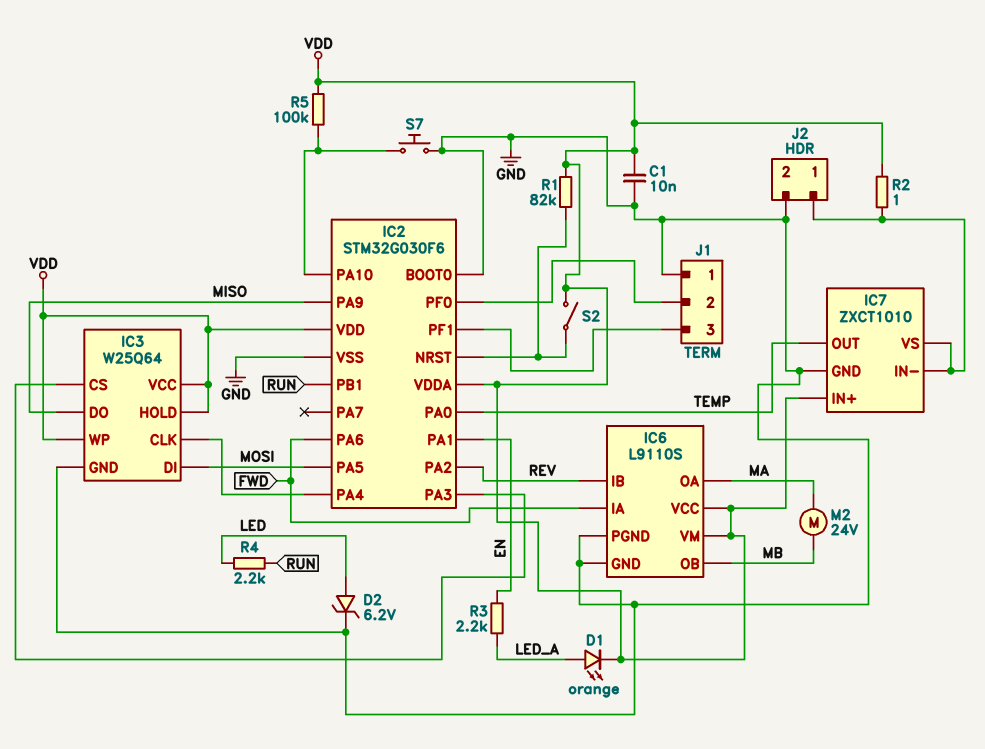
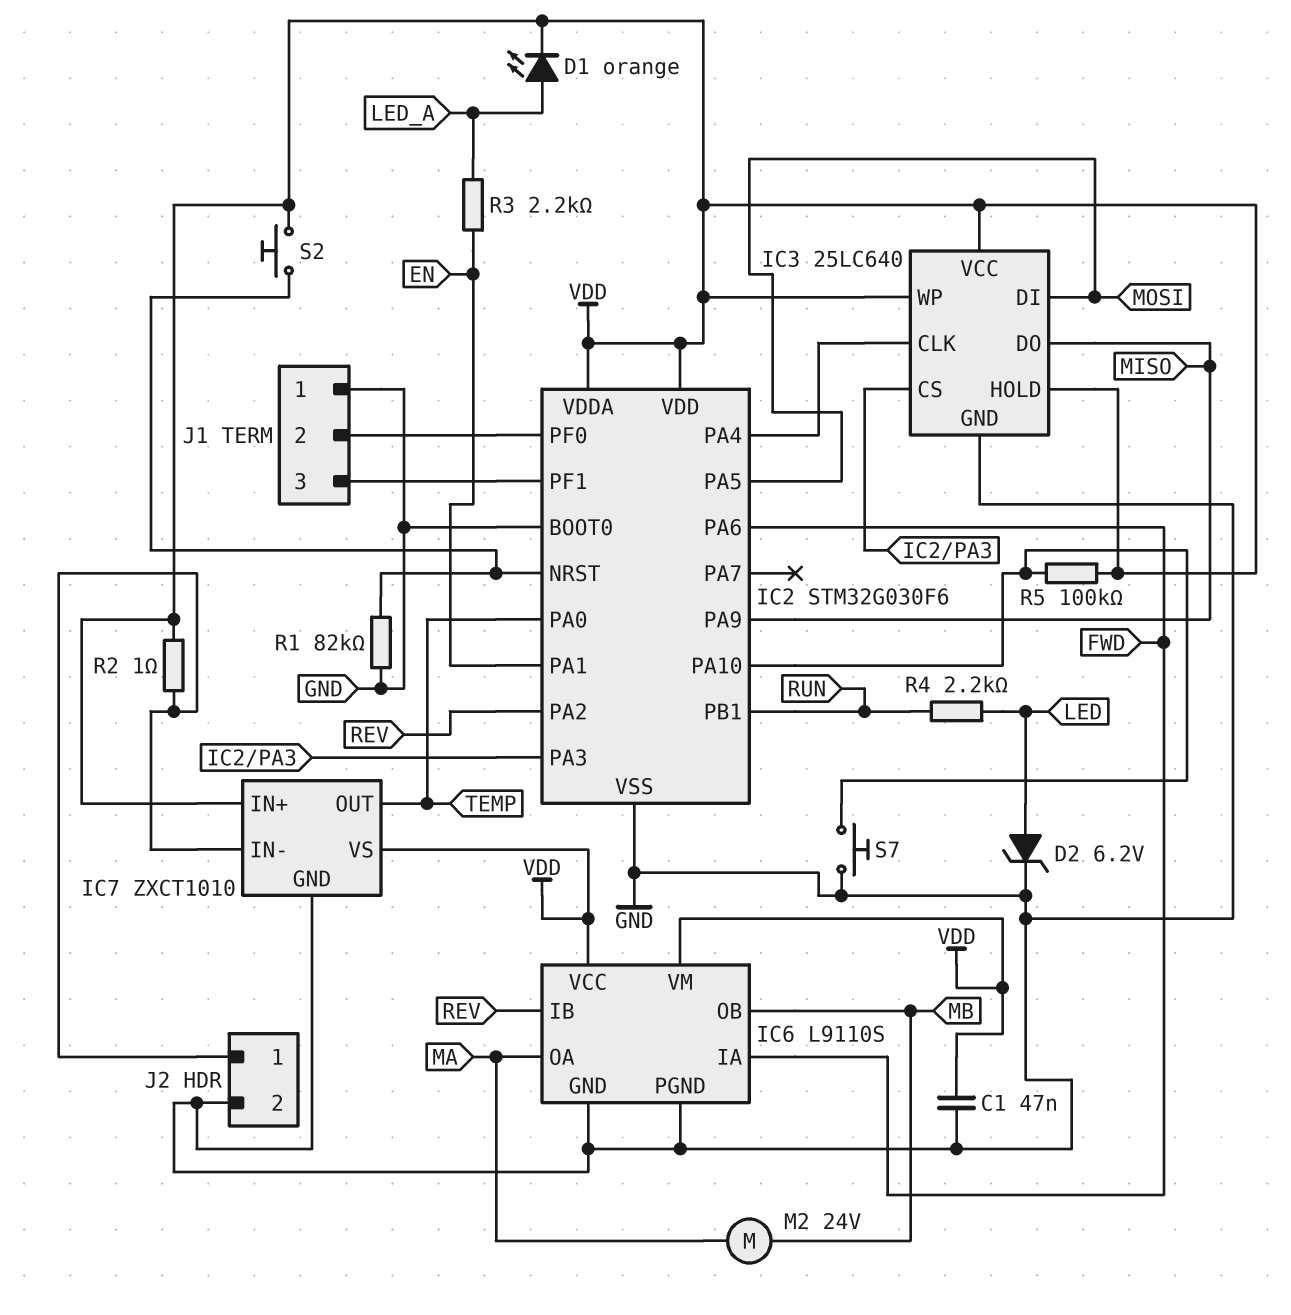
C1: 10nF (GND, VDD) -> 47nF (GND, VDD)
IC3: W25Q64 -> 25LC640
IC7 pin VS: IC7/IN- -> VDD
R1: 82k (IC2/NRST, VDD) -> 82k (GND, IC2/NRST)
S2: switch (IC2/NRST, VDD) -> button (IC2/NRST, VDD)

